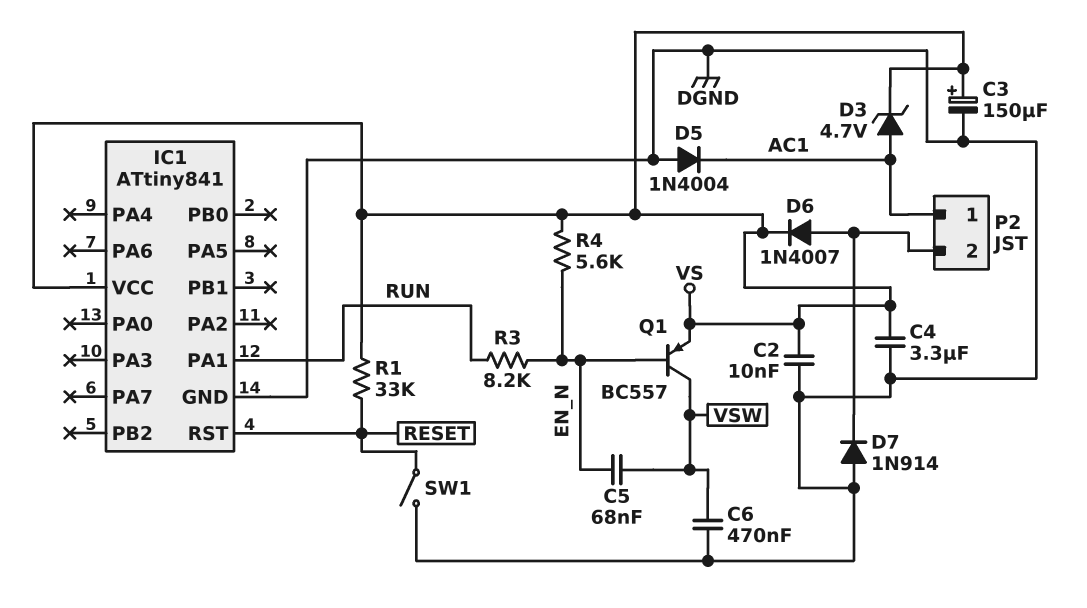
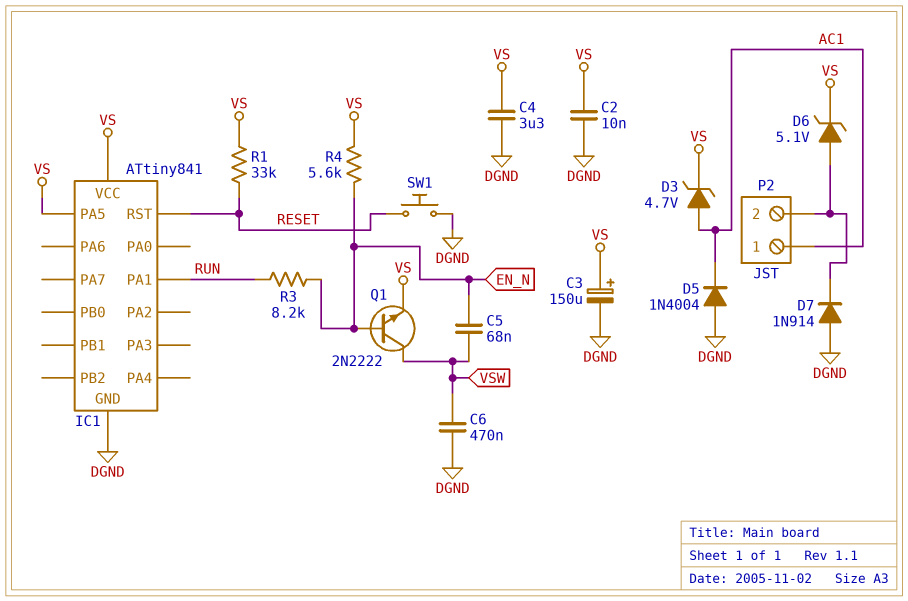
D6: diode 1N4007 (A P2/2, K VS) -> zener 5.1V (A P2/2, K VS)
IC1 pin PA5: none -> VS
Q1: PNP BC557 (B EN_N, C VSW, E VS) -> NPN 2N2222 (B EN_N, C VSW, E VS)
SW1: switch (DGND, RESET) -> button (DGND, RESET)

